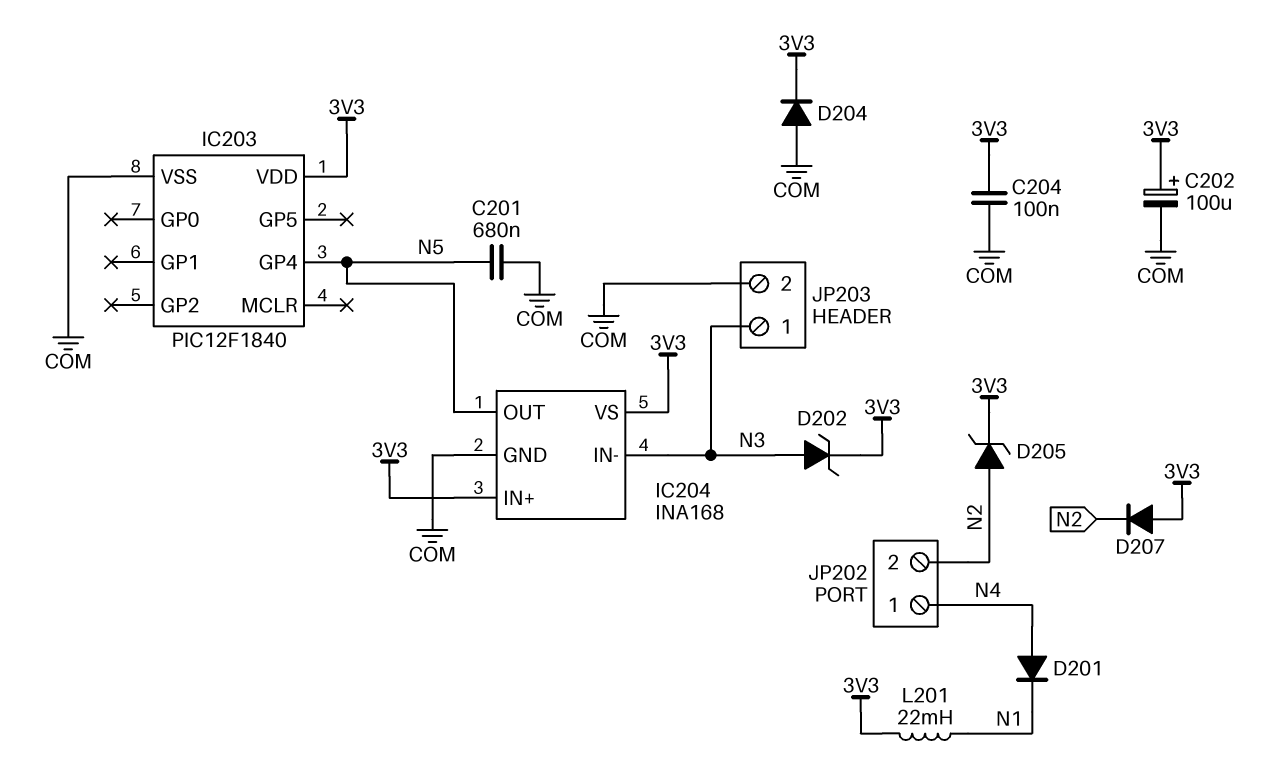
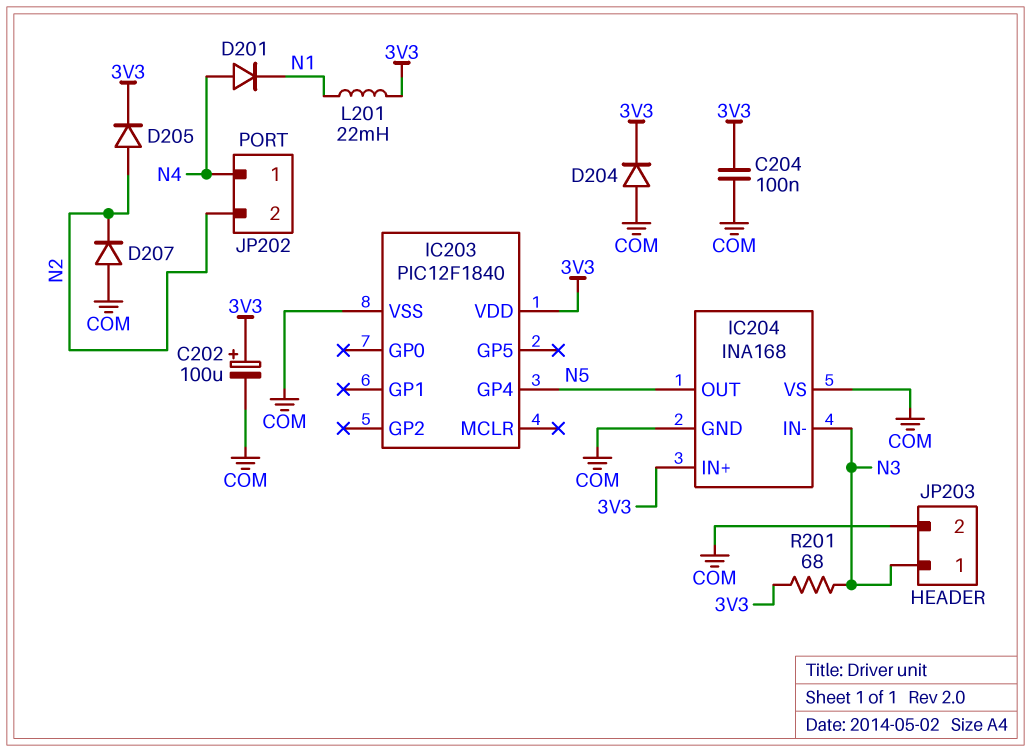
C201: 680nF (COM, N5) -> none
D202: zener (A N3, K 3V3) -> none
D205: zener (A N2, K 3V3) -> diode (A N2, K 3V3)
D207: diode (A 3V3, K N2) -> diode (A COM, K N2)
IC204 pin VS: 3V3 -> COM
R201: none -> 68 (3V3, N3)

